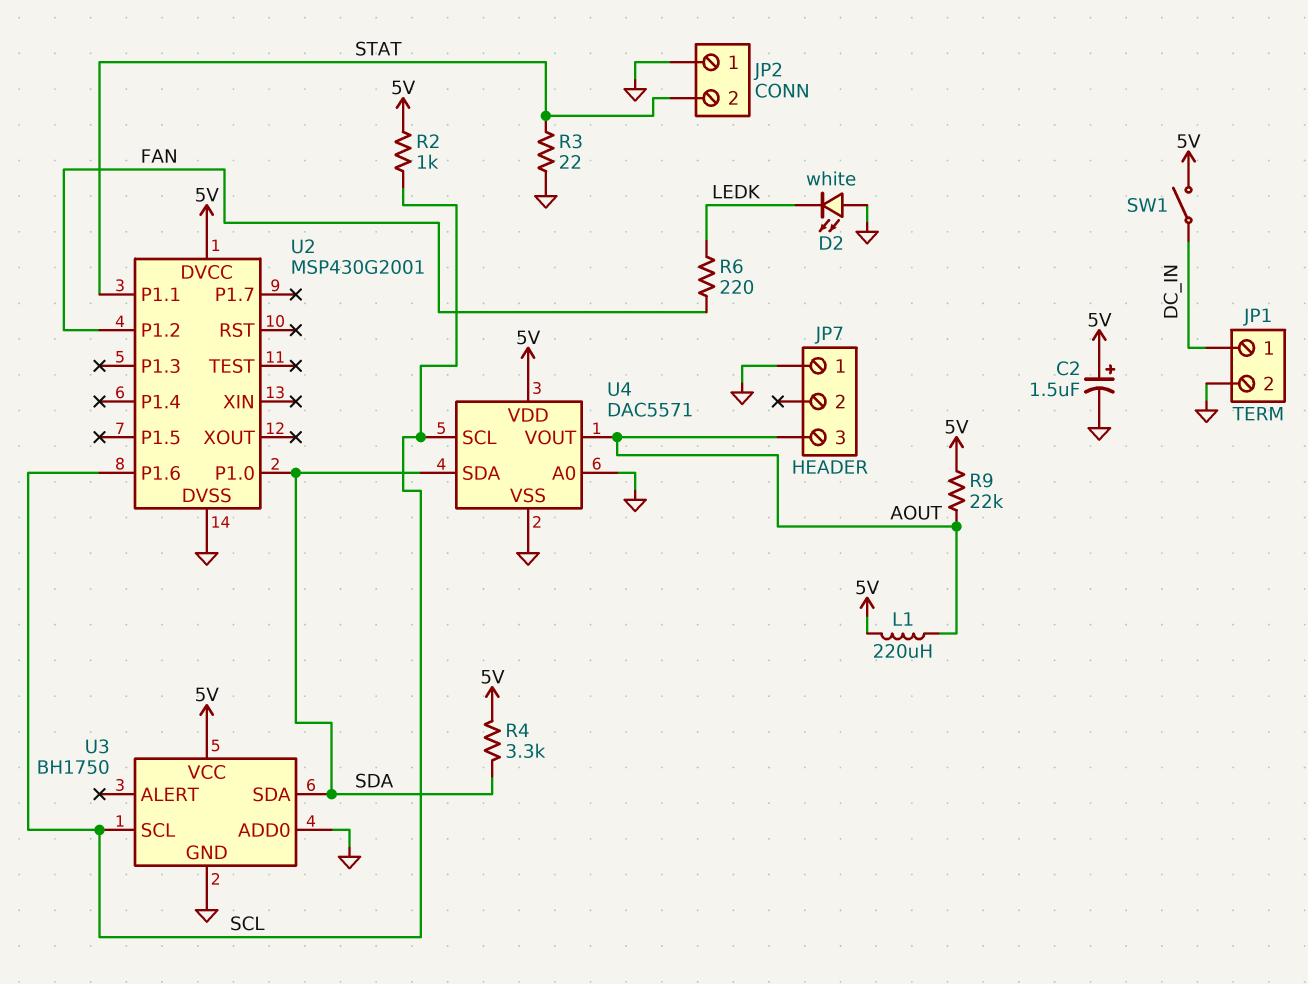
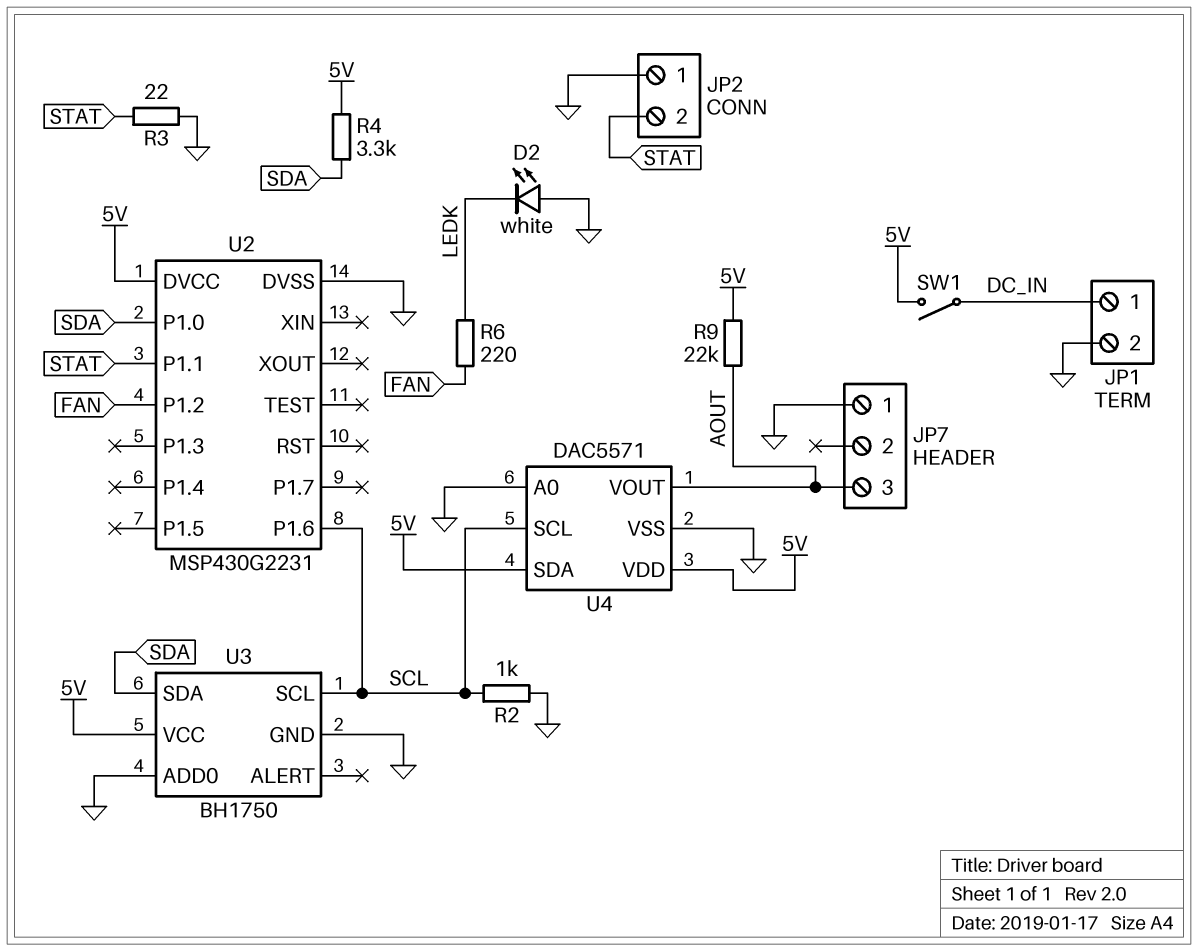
C2: 1.5uF (plus 5V, minus GND) -> none
L1: 220uH (5V, AOUT) -> none
R2: 1k (5V, SCL) -> 1k (GND, SCL)
U2: MSP430G2001 -> MSP430G2231
U4 pin SDA: SDA -> 5V

